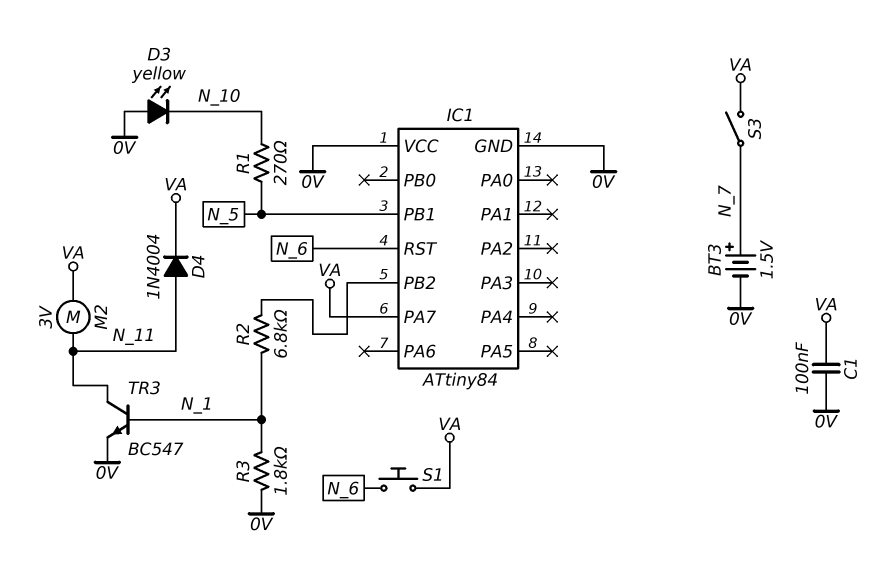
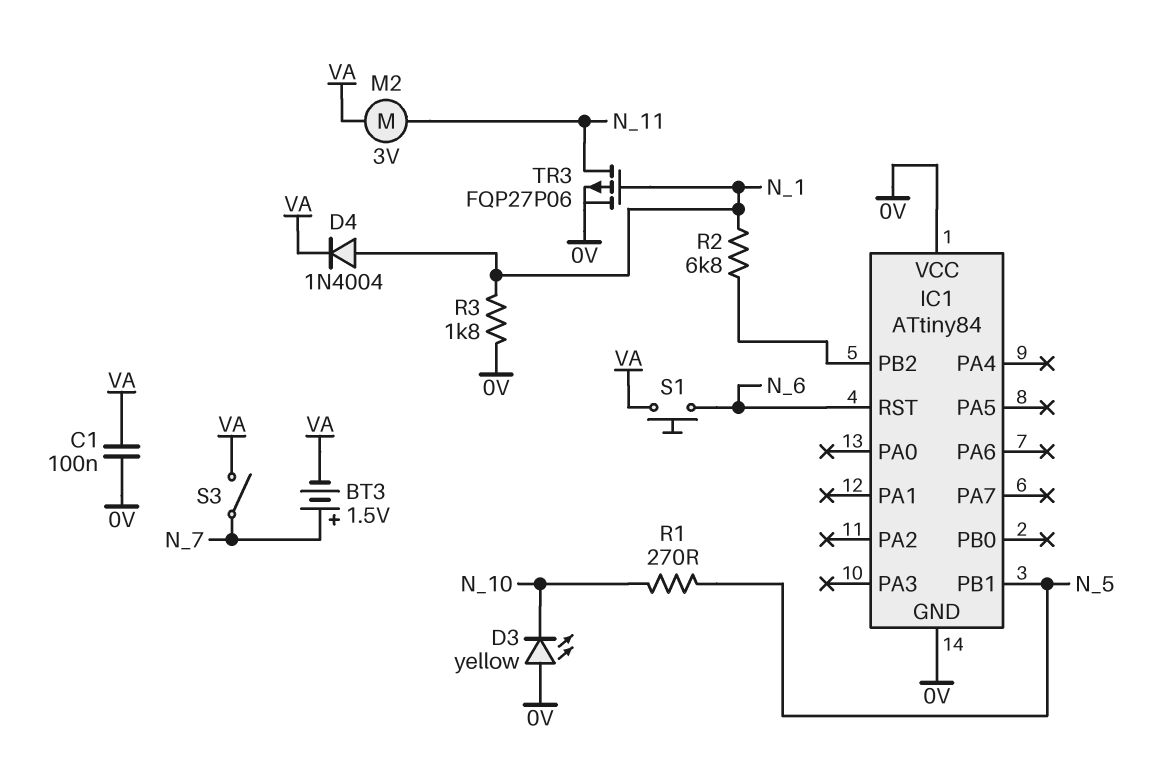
BT3: 1.5V (plus N_7, minus 0V) -> 1.5V (plus N_7, minus VA)
D4: diode 1N4004 (A N_11, K VA) -> diode 1N4004 (A N_1, K VA)
IC1 pin PA7: VA -> none
TR3: NPN BC547 (B N_1, C N_11, E 0V) -> PMOS FQP27P06 (G N_1, D N_11, S 0V)

